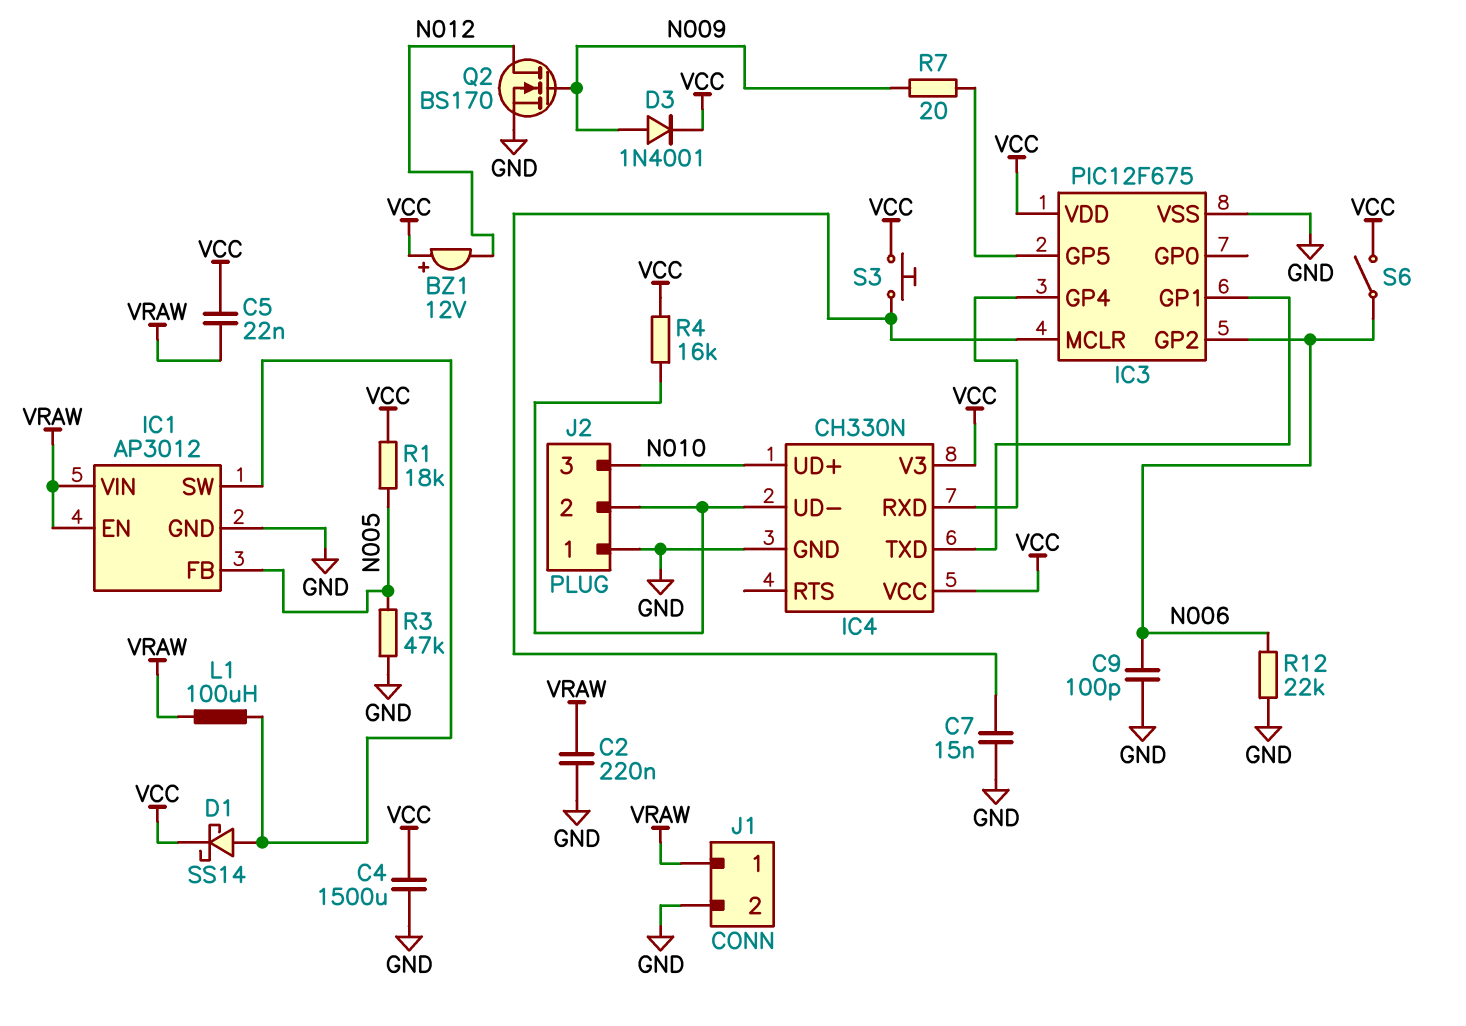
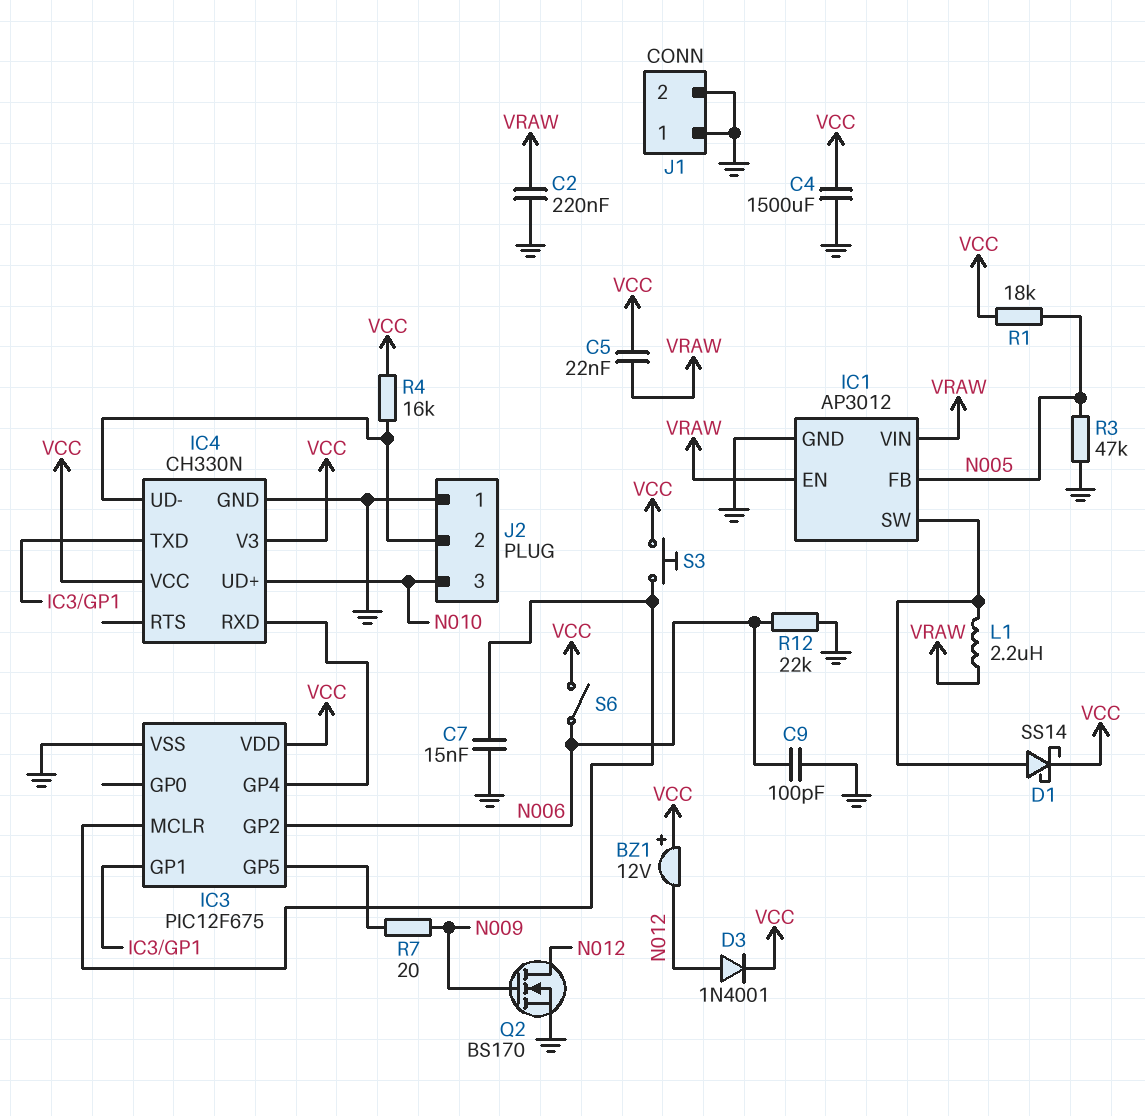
D3: diode 1N4001 (A N009, K VCC) -> diode 1N4001 (A N012, K VCC)
J1 pin 1: VRAW -> GND
L1: 100uH (IC1/SW, VRAW) -> 2.2uH (IC1/SW, VRAW)

